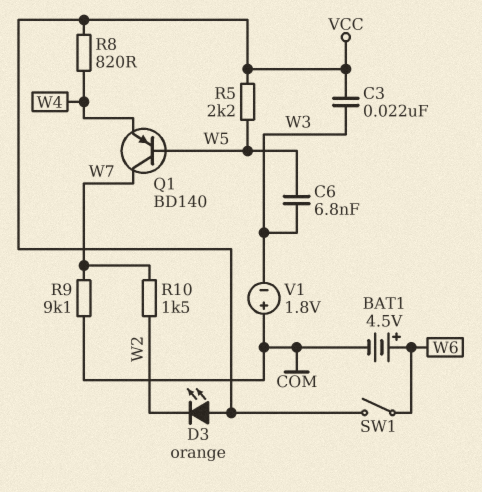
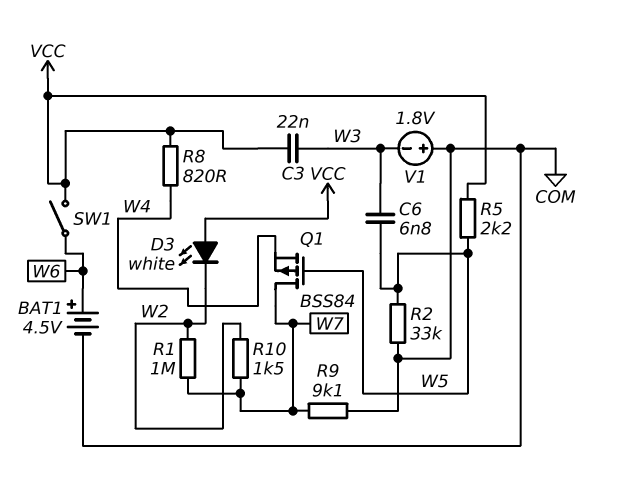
D3: LED orange (A VCC, K W2) -> LED white (A VCC, K W2)
Q1: PNP BD140 (B W5, C W7, E W4) -> PMOS BSS84 (G W5, D W7, S W4)
R1: none -> 1M (W2, W7)
R2: none -> 33k (COM, W5)

